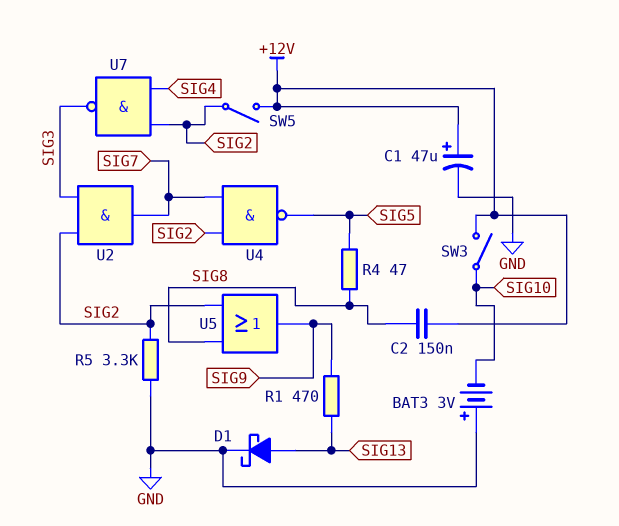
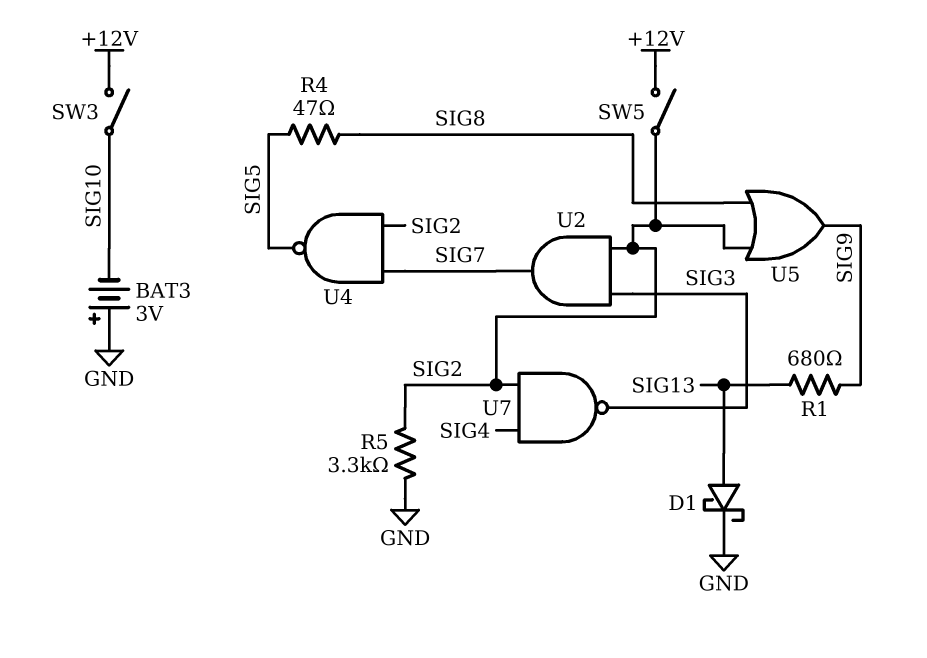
C1: 47uF (plus +12V, minus GND) -> none
C2: 150nF (+12V, SIG8) -> none
R1: 470 (SIG9, SIG13) -> 680 (SIG9, SIG13)

